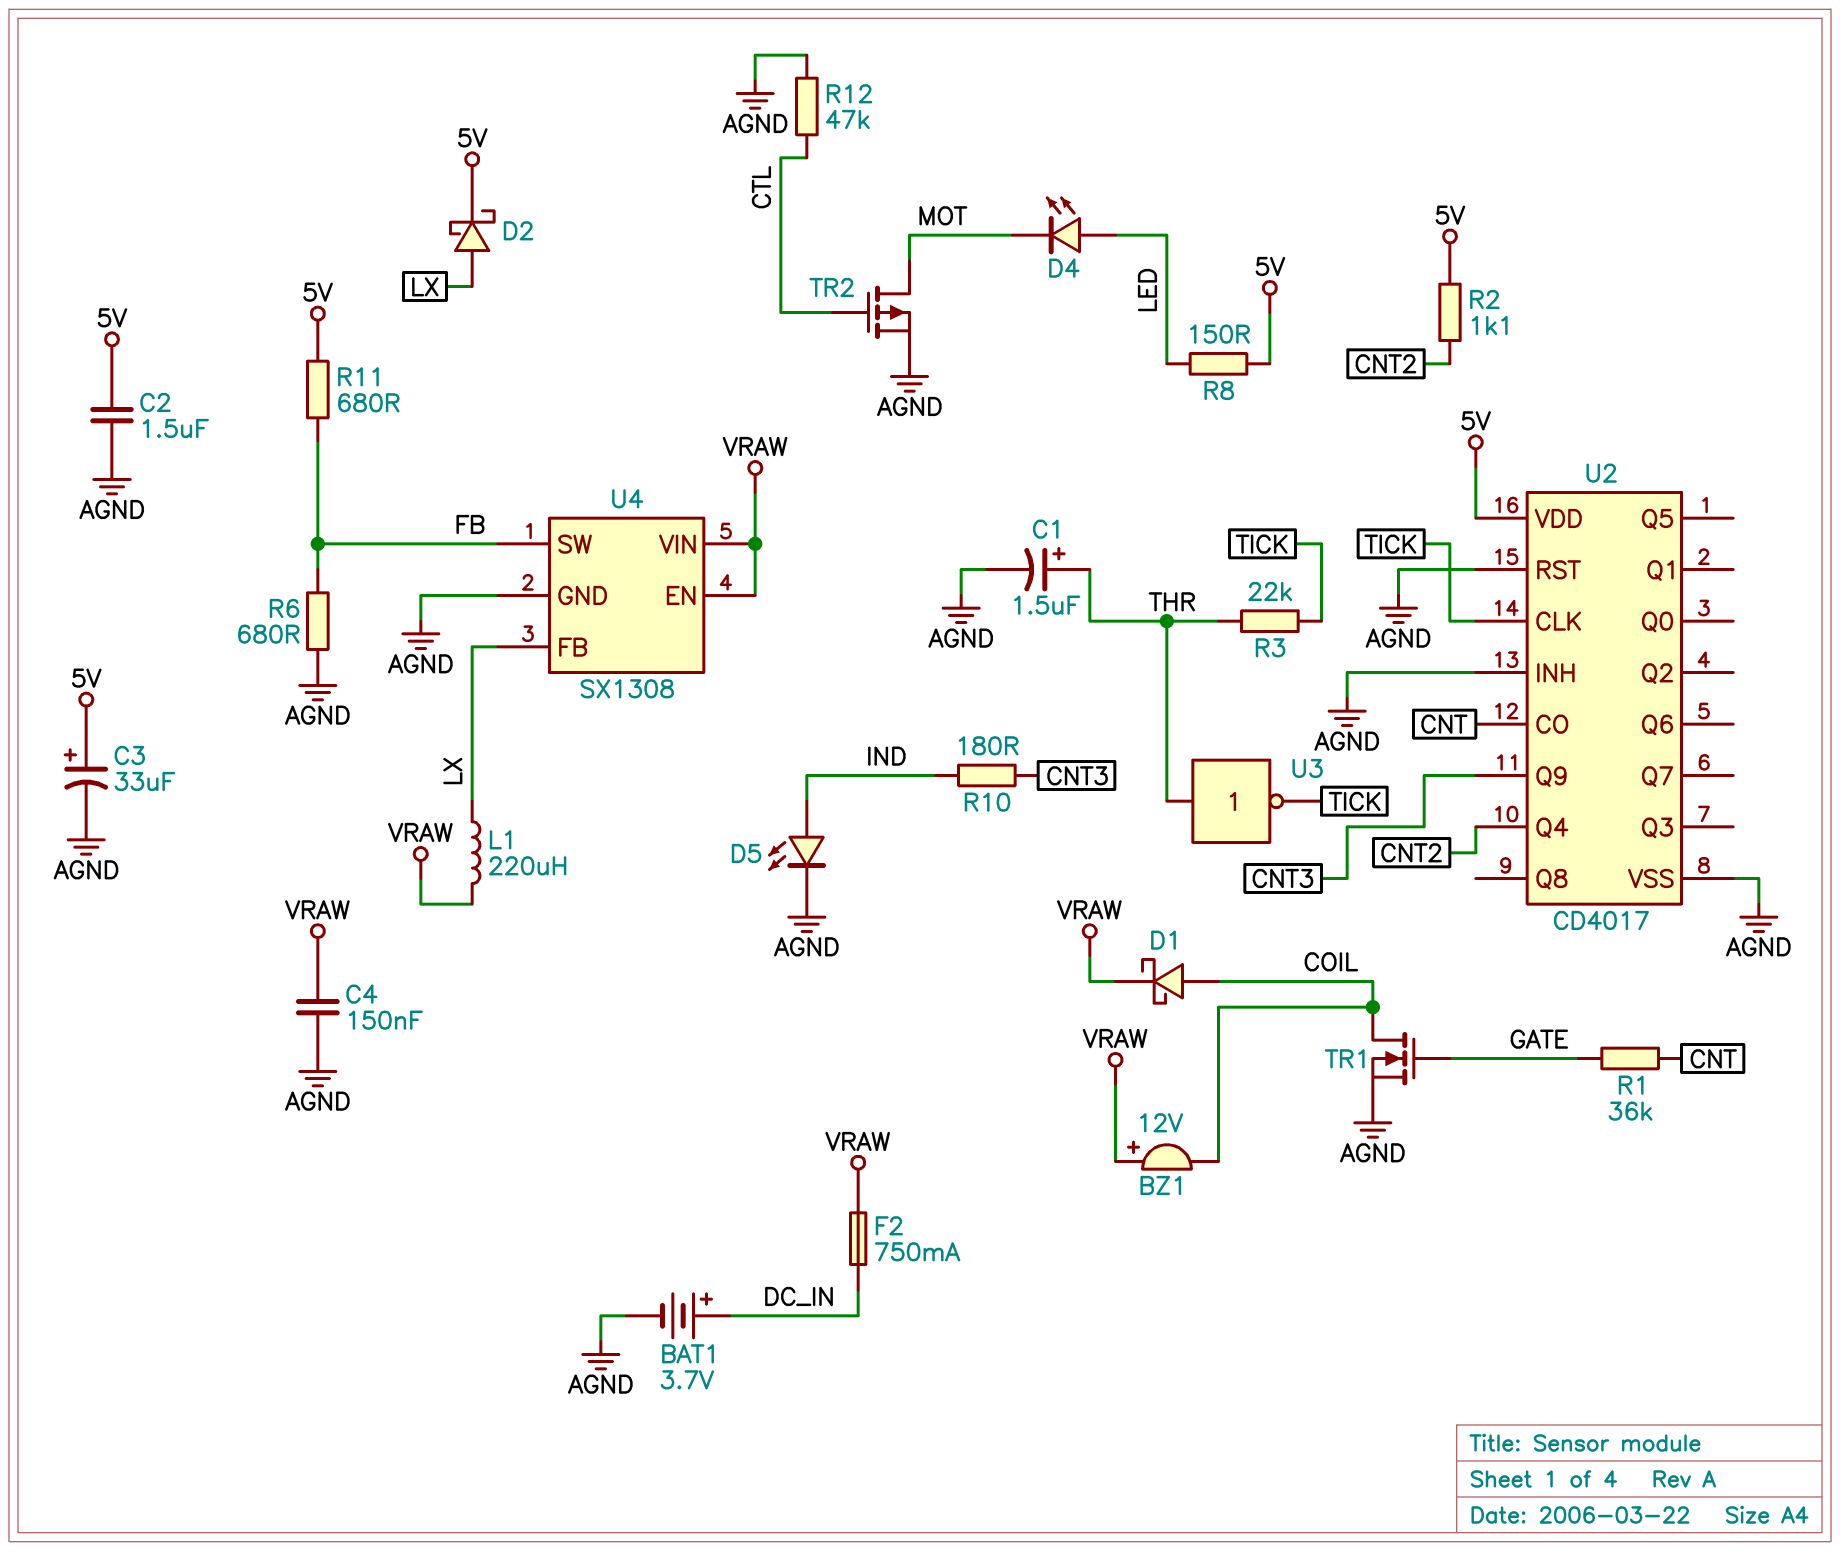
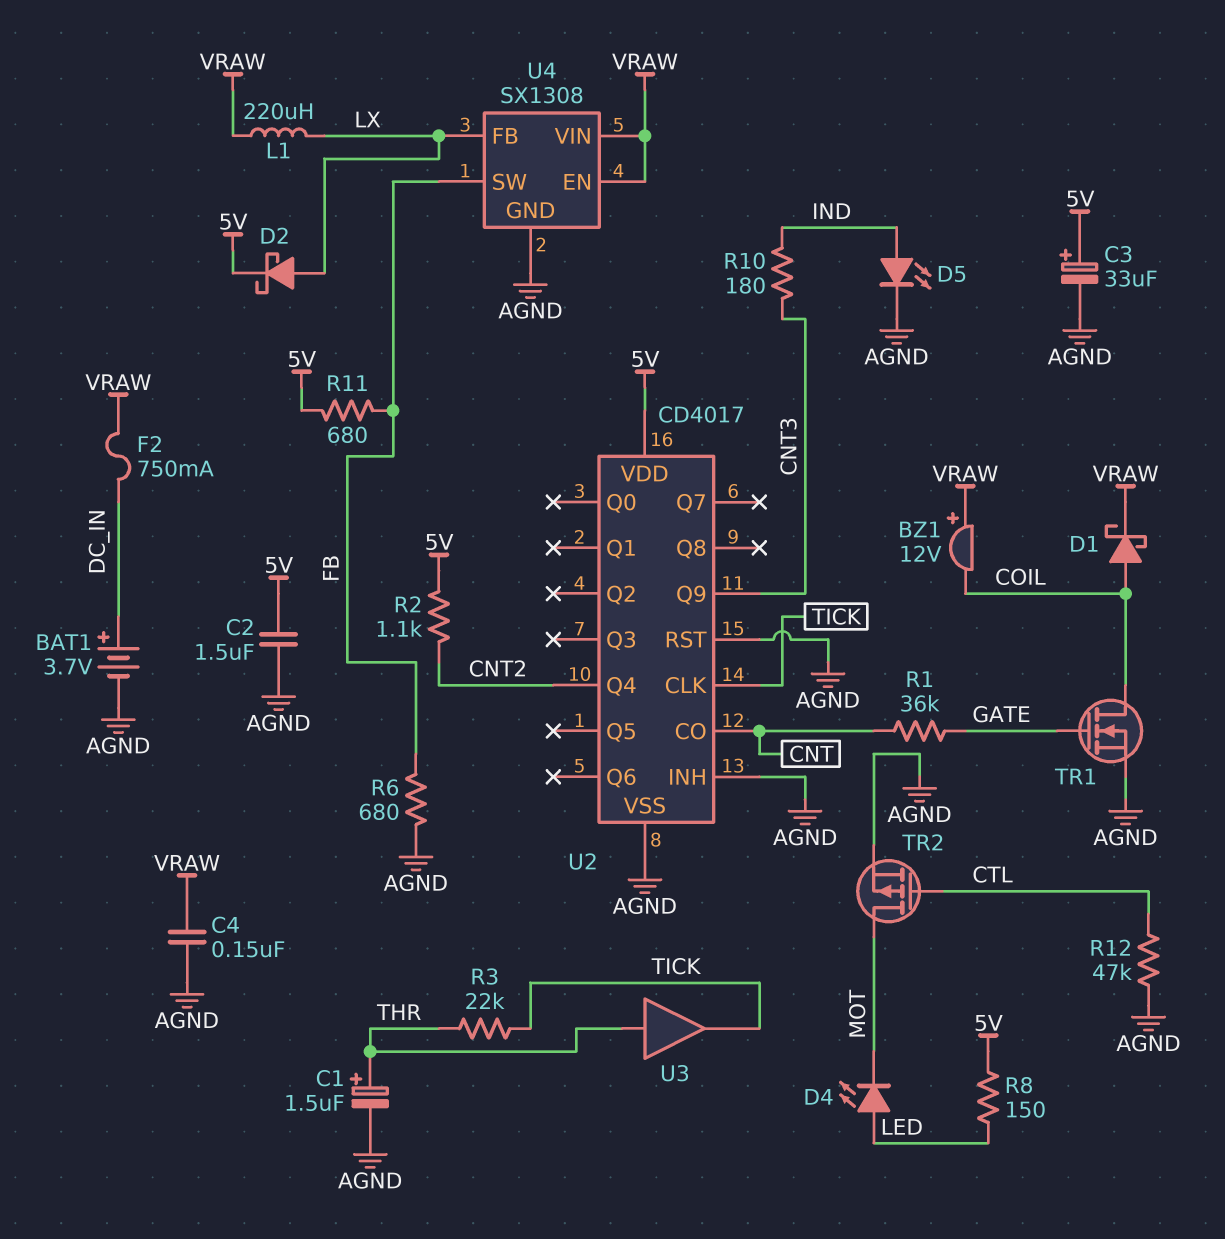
U3: NOT (in THR, out TICK) -> buffer (in THR, out TICK)

